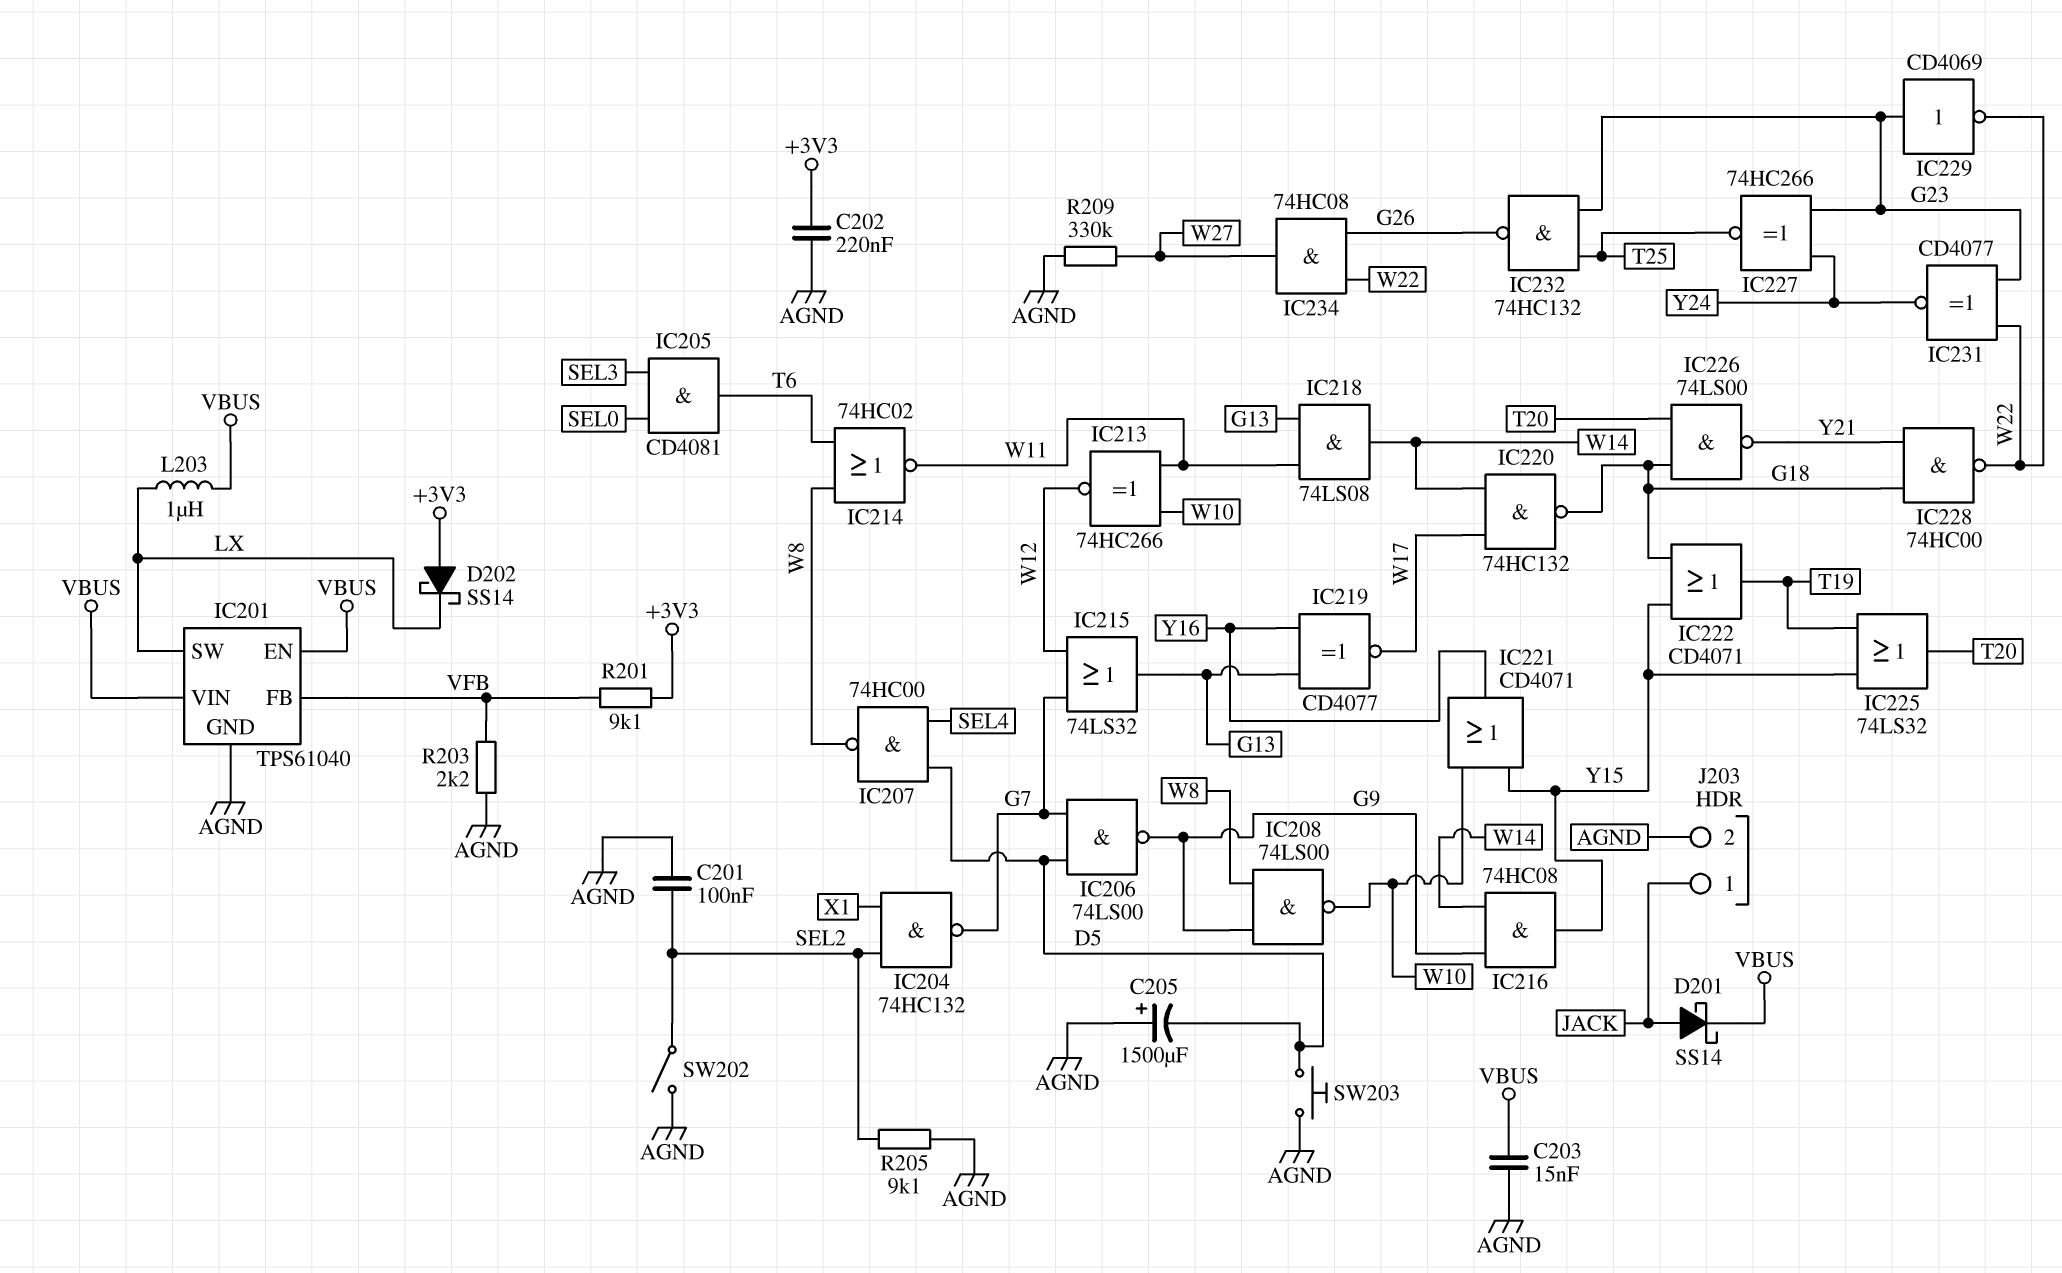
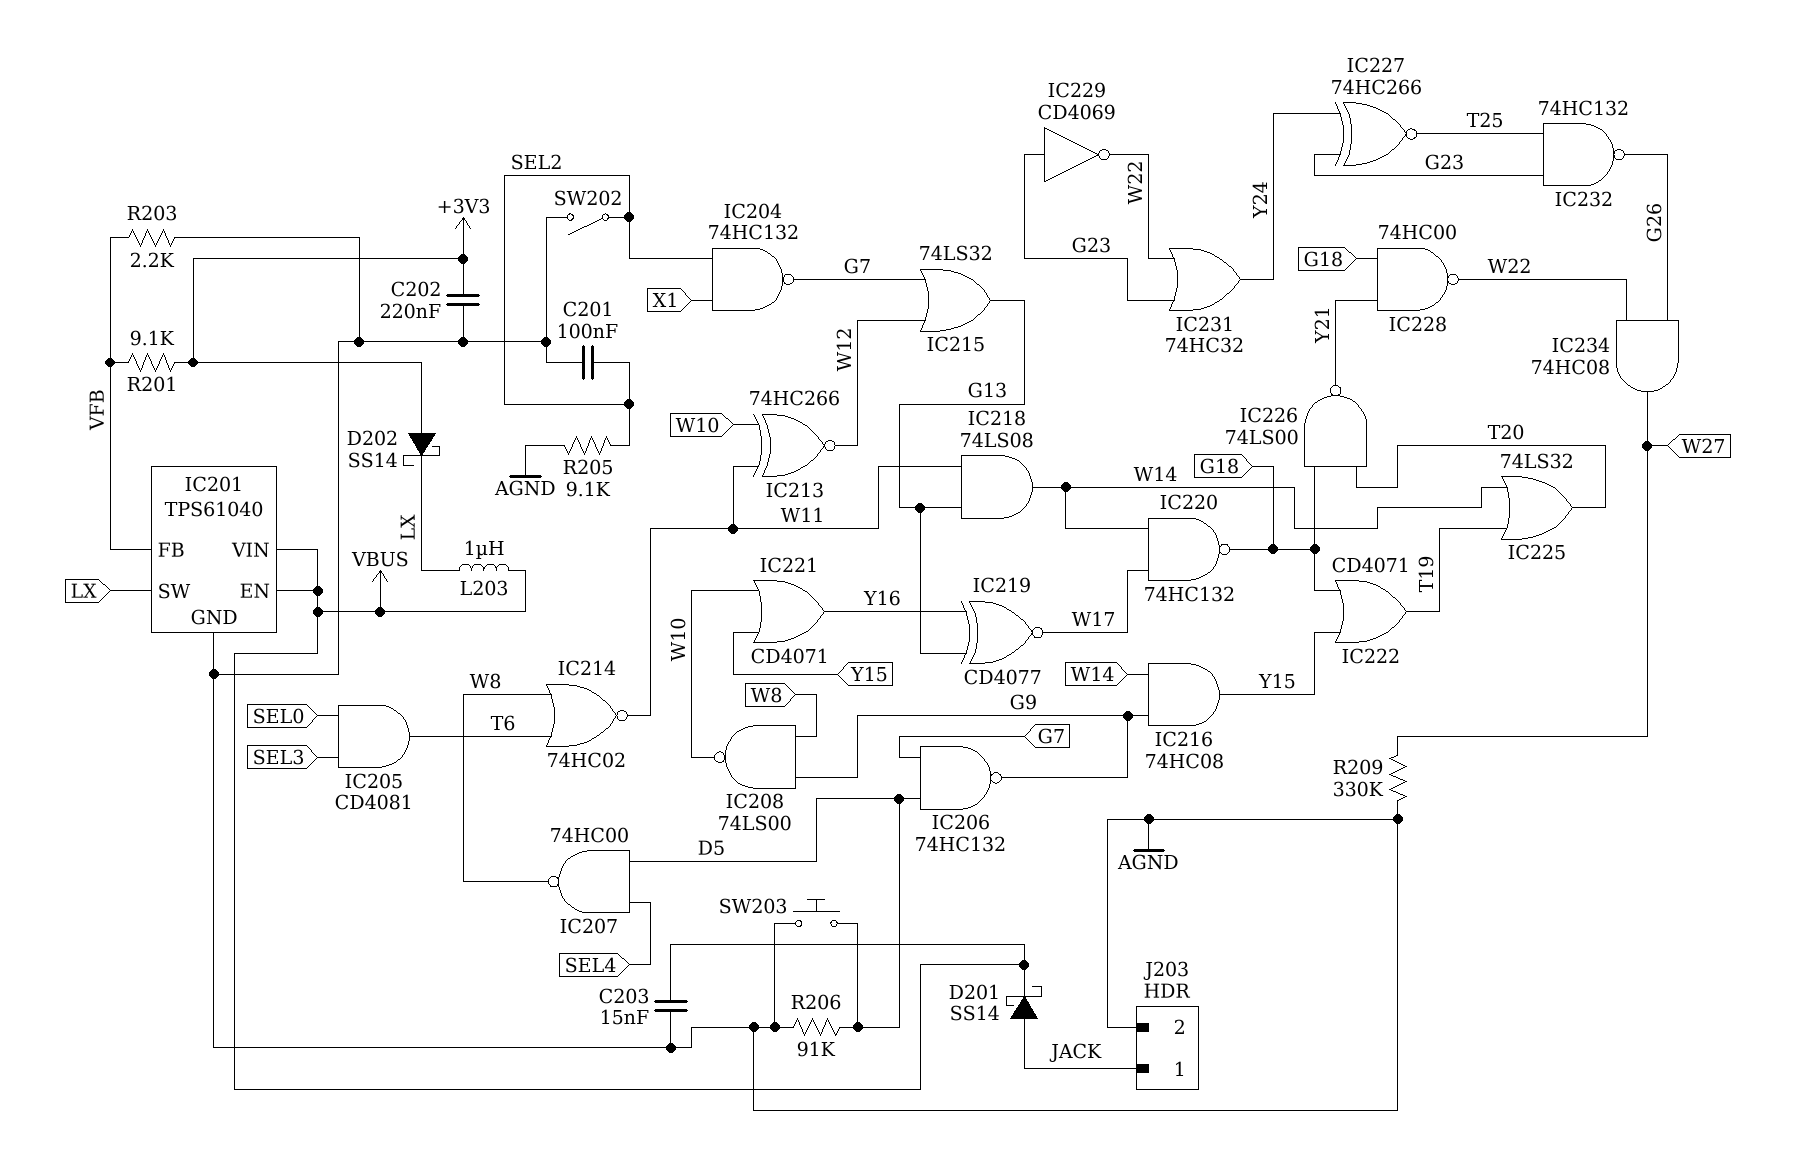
C205: 1500uF (plus AGND, minus D5) -> none
IC206: NAND 74LS00 (in D5, in G7, out G9) -> NAND 74HC132 (in D5, in G7, out G9)
IC225: OR 74LS32 (in T19, in Y15, out T20) -> OR 74LS32 (in T19, in W14, out T20)
IC231: XNOR CD4077 (in G23, in W22, out Y24) -> OR 74HC32 (in G23, in W22, out Y24)
R206: none -> 91k (AGND, D5)

